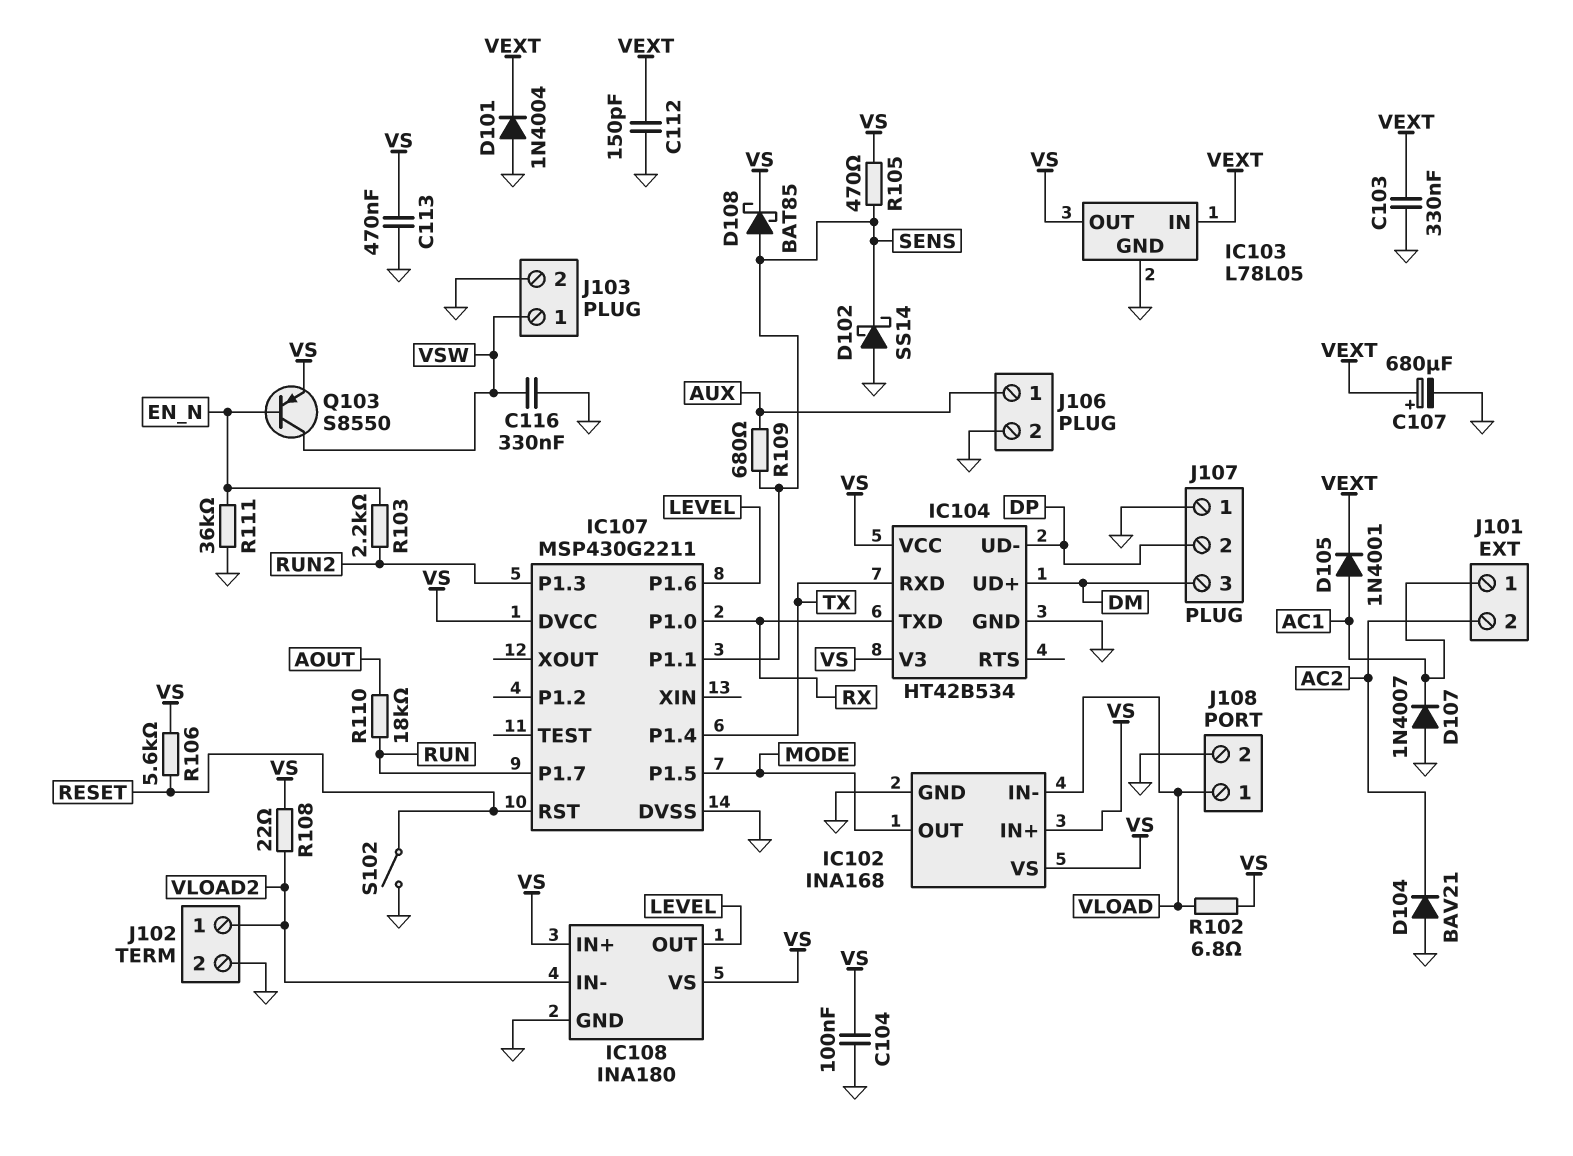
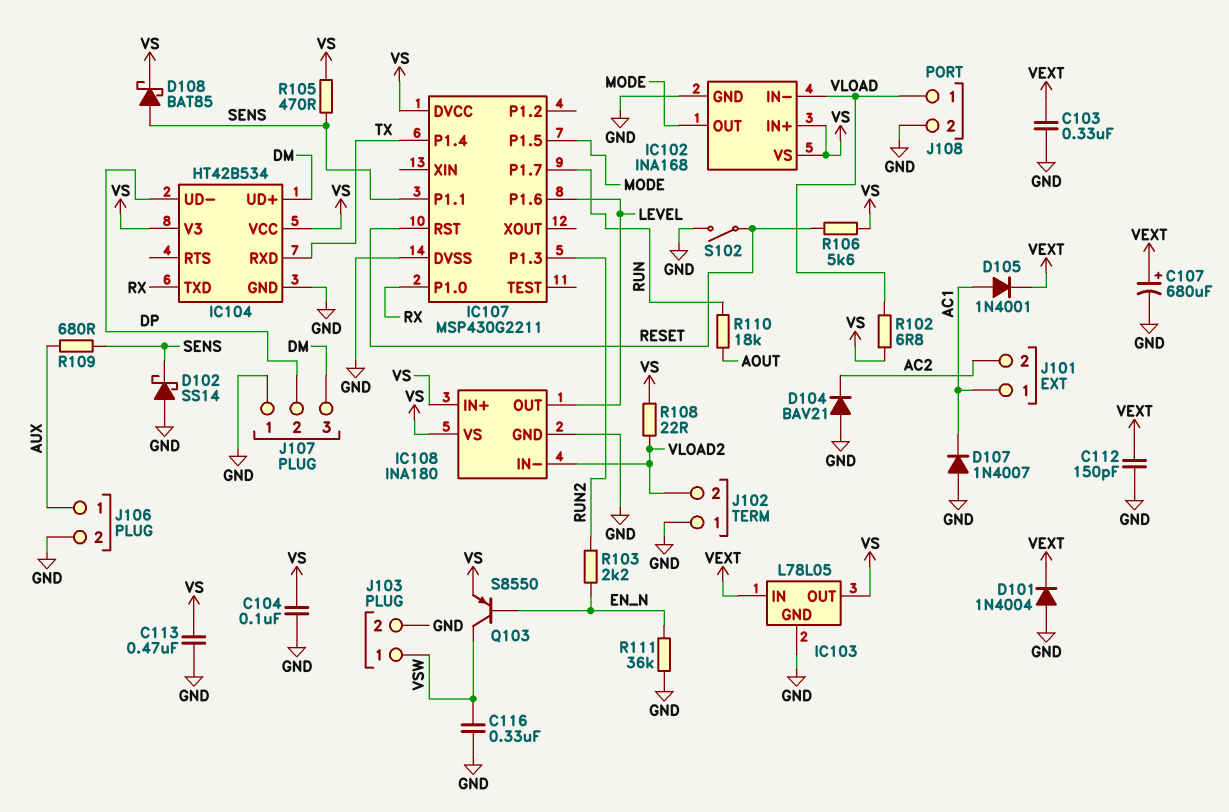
J102 pin 1: VLOAD2 -> GND
J102 pin 2: GND -> VLOAD2

